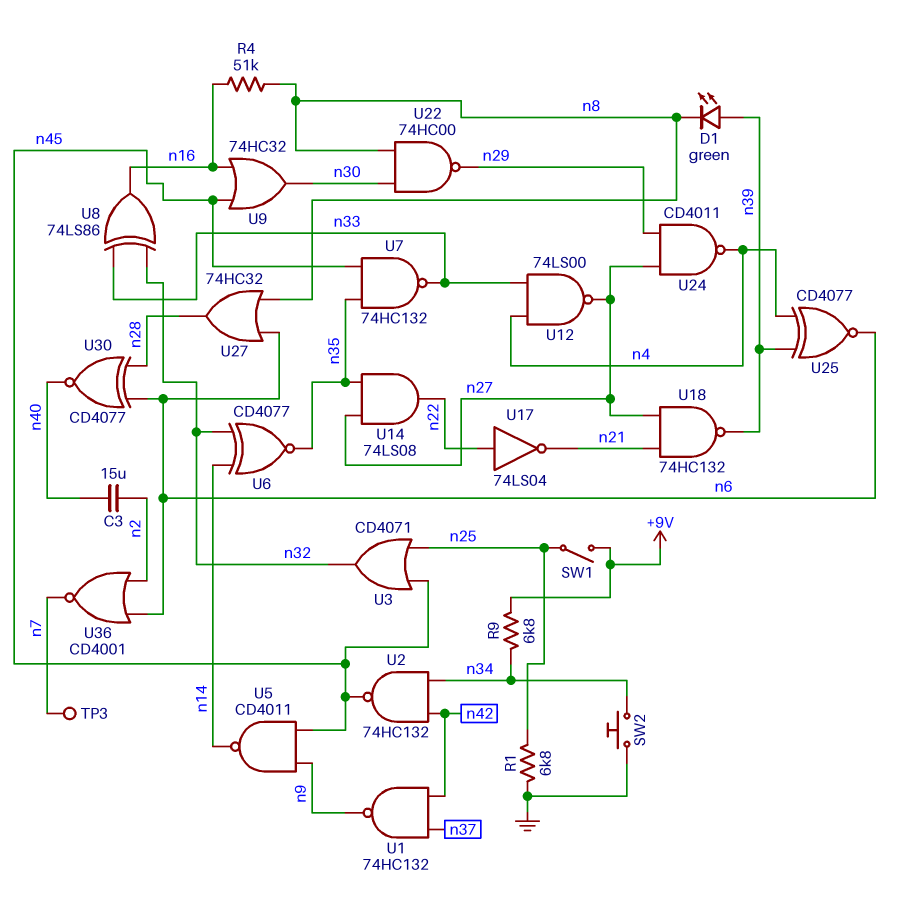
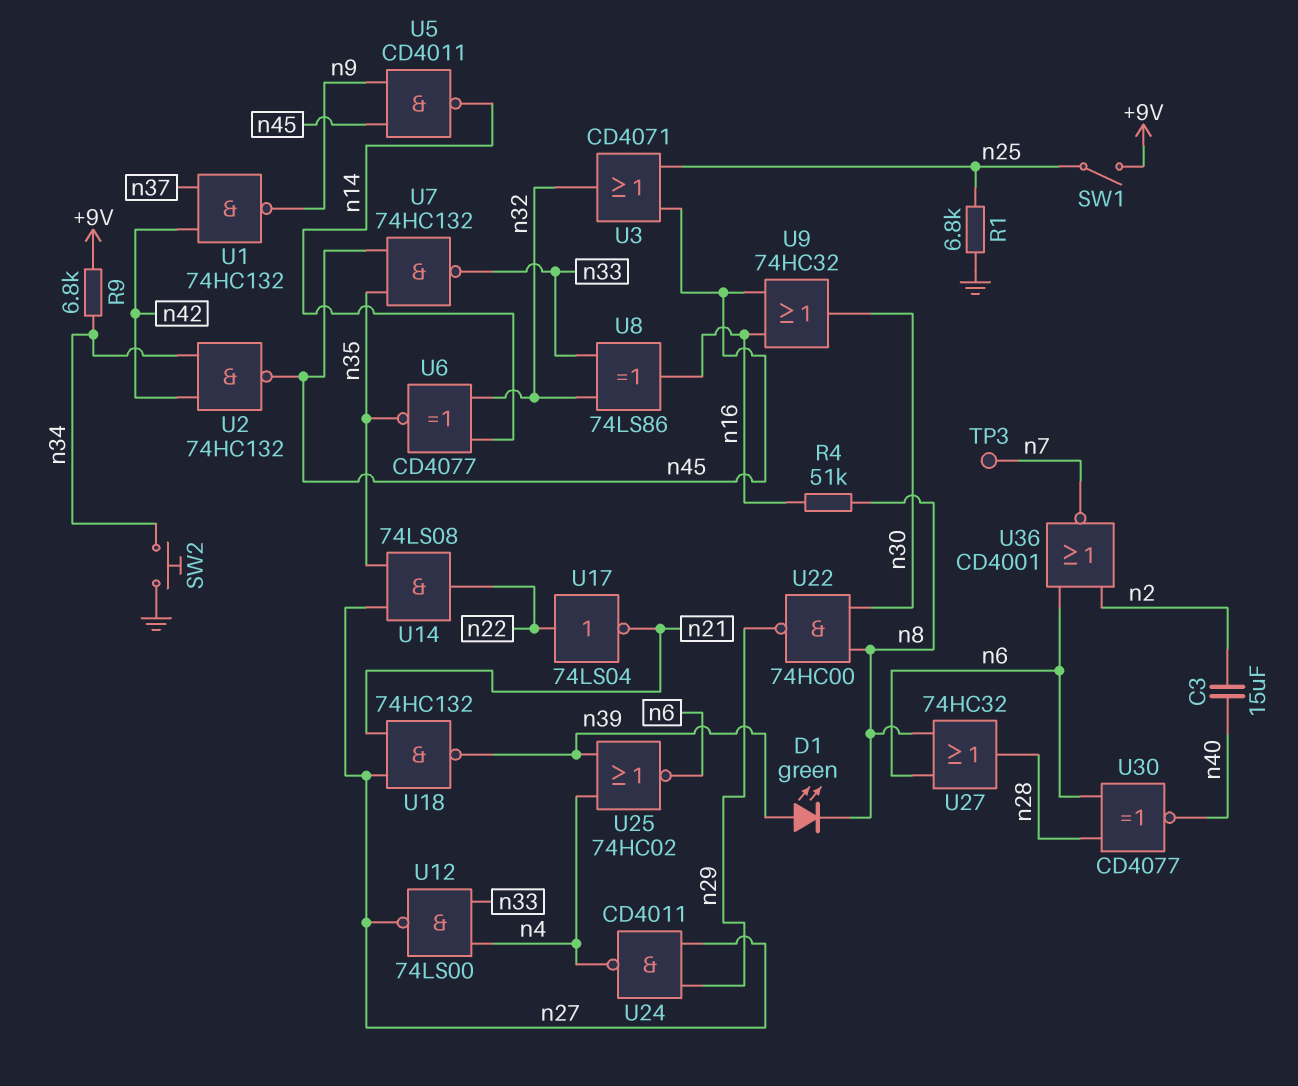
U25: XNOR CD4077 (in n4, in n39, out n6) -> NOR 74HC02 (in n4, in n39, out n6)

